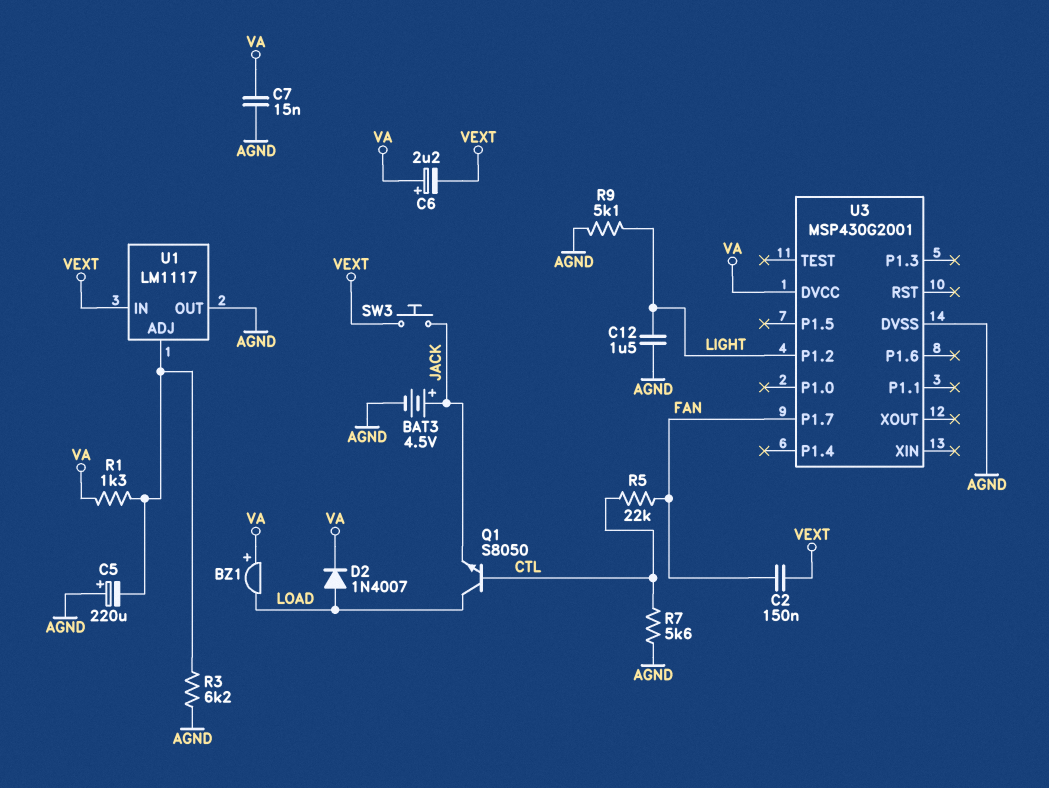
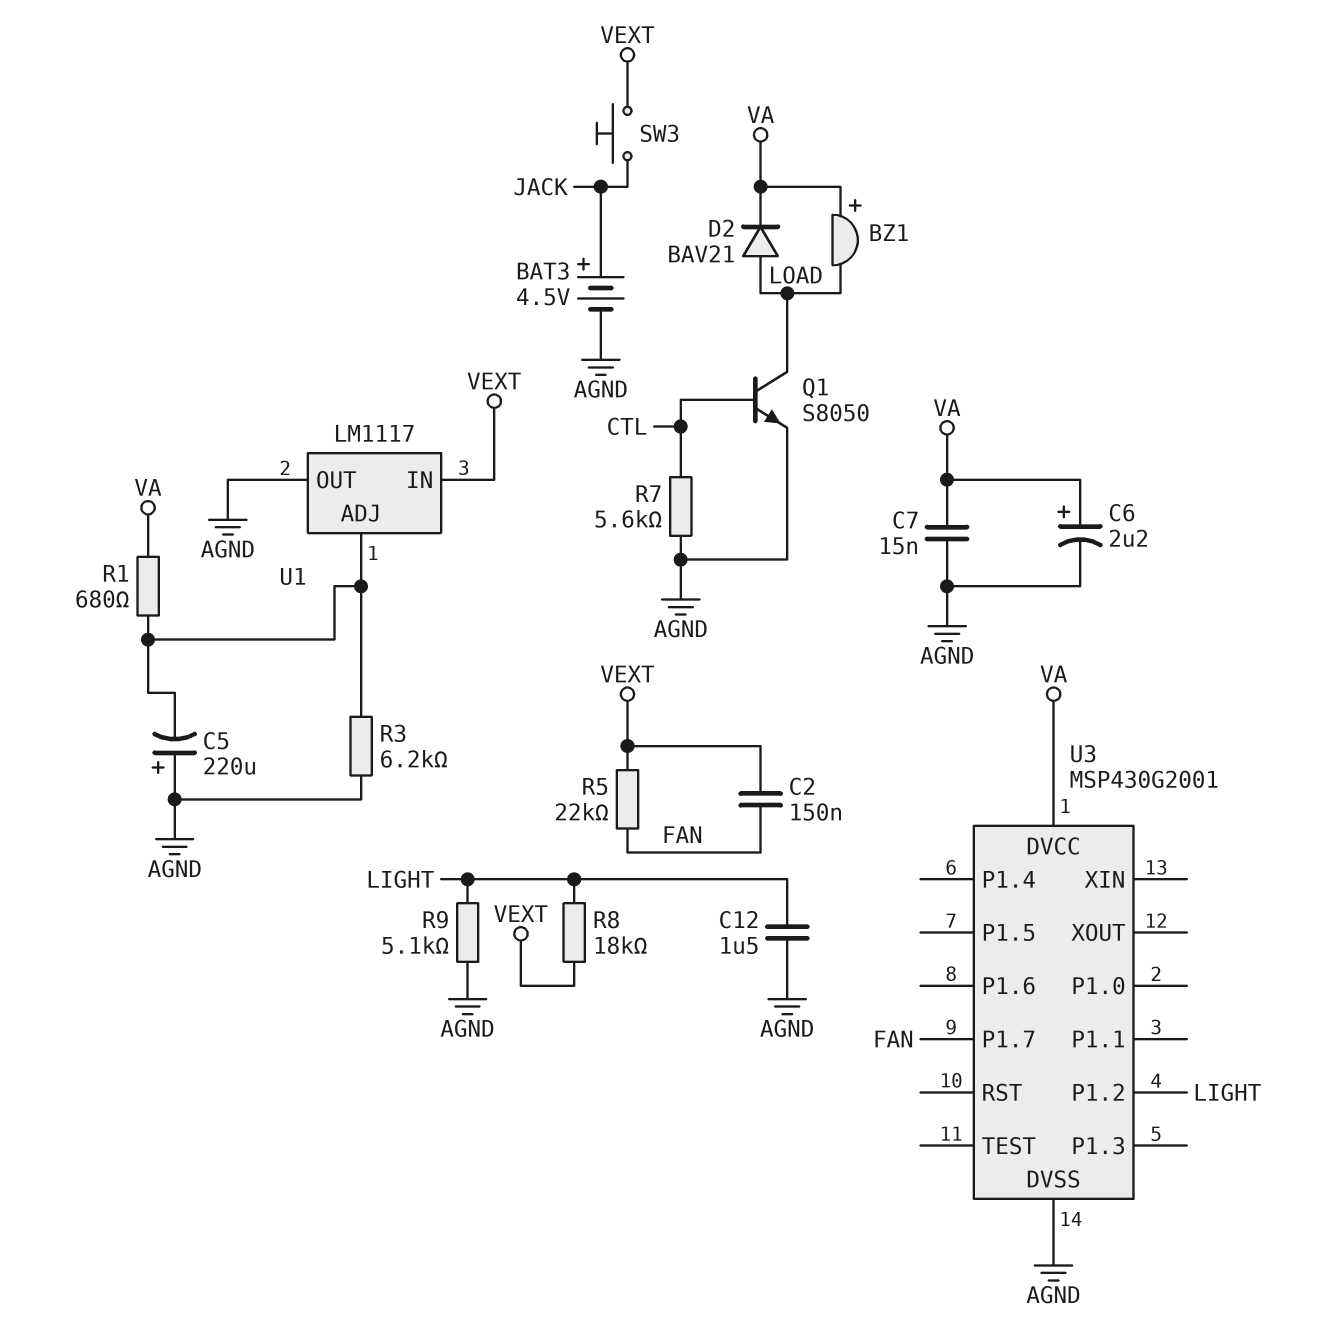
C6: 2.2uF (plus VA, minus VEXT) -> 2.2uF (plus VA, minus AGND)
D2: diode 1N4007 (A LOAD, K VA) -> diode BAV21 (A LOAD, K VA)
Q1: NPN S8050 (B CTL, C LOAD, E JACK) -> NPN S8050 (B CTL, C LOAD, E AGND)
R1: 1.3k (U1/ADJ, VA) -> 680 (U1/ADJ, VA)
R5: 22k (CTL, FAN) -> 22k (FAN, VEXT)
R8: none -> 18k (LIGHT, VEXT)

